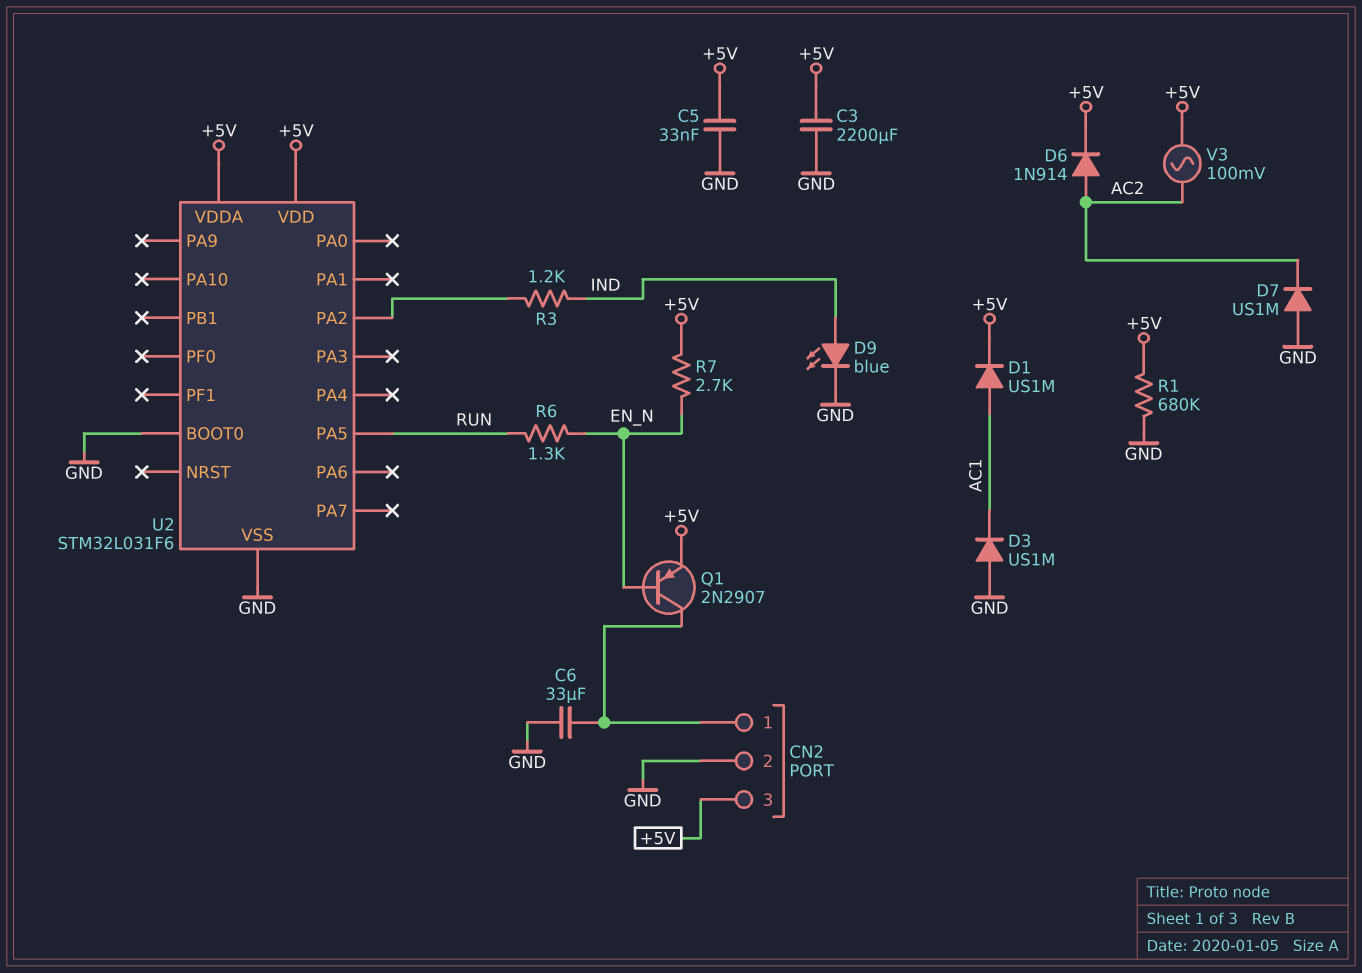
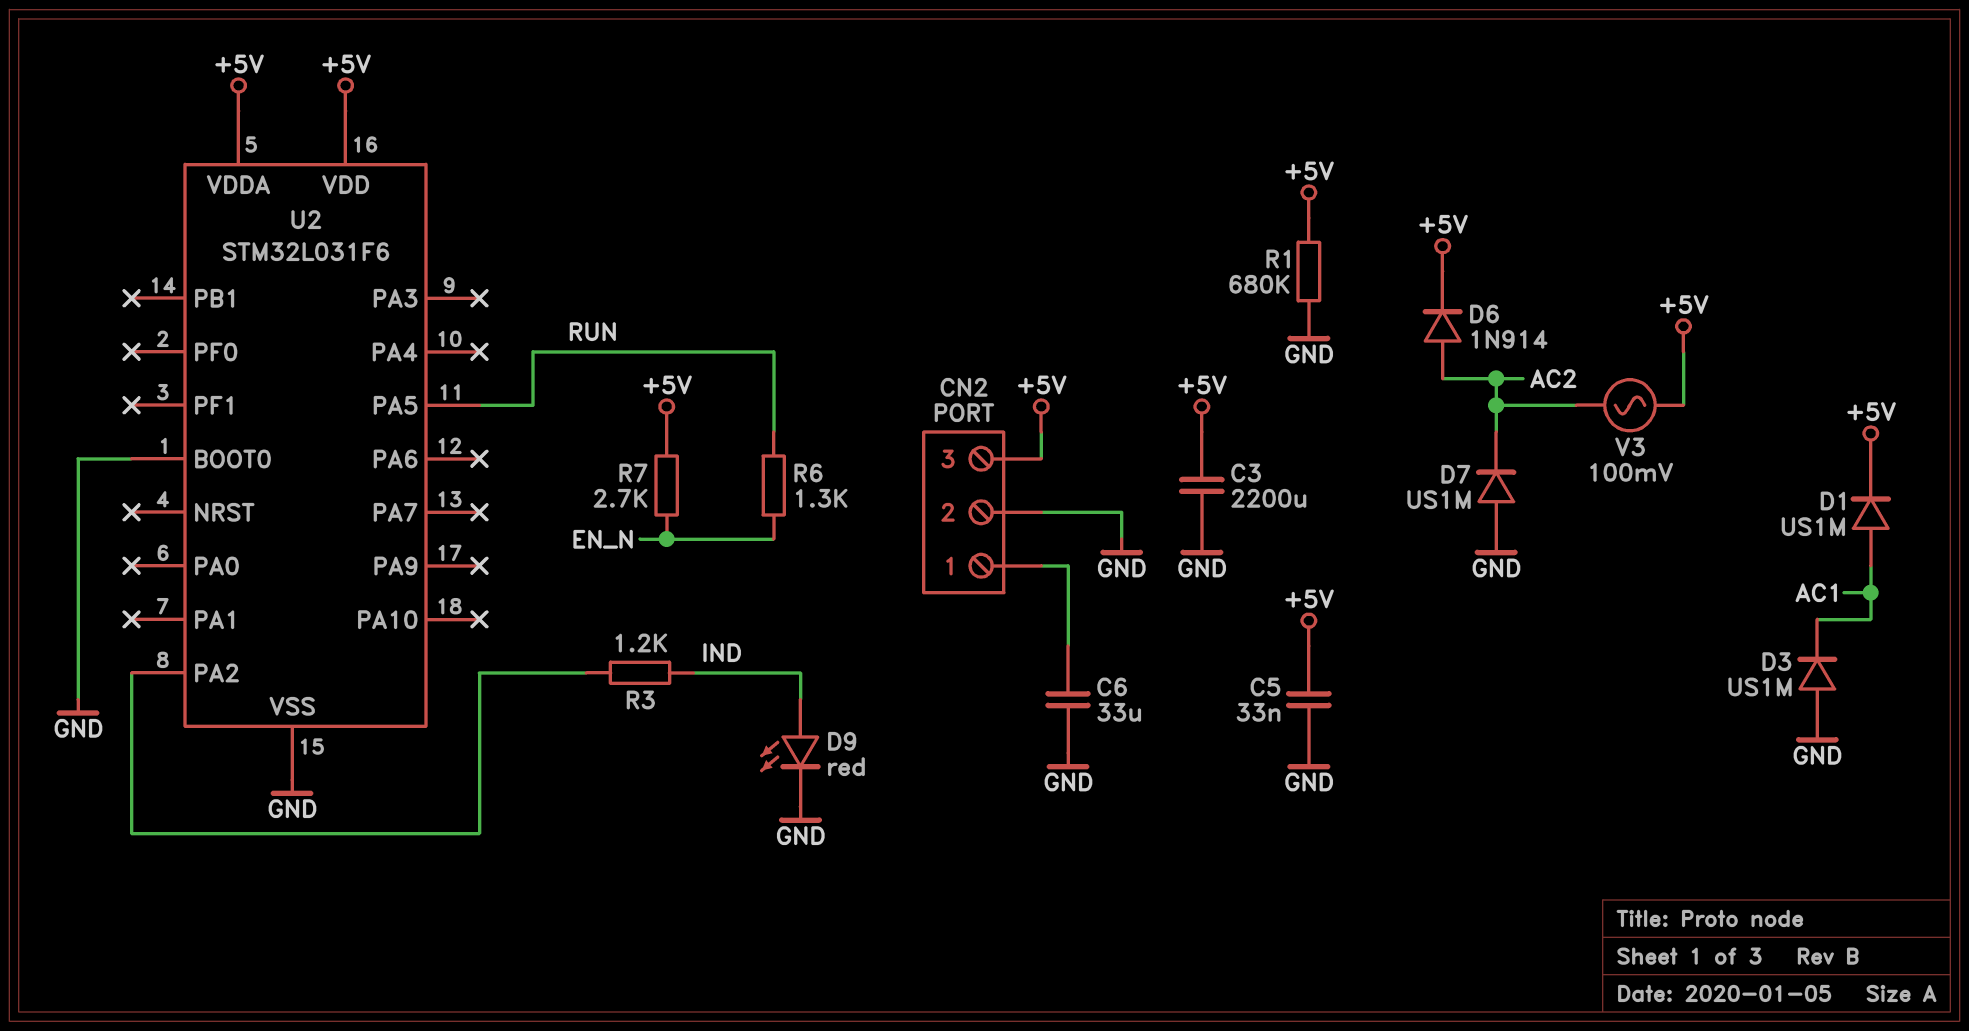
D9: LED blue (A IND, K GND) -> LED red (A IND, K GND)
Q1: PNP 2N2907 (B EN_N, C CN2/1, E +5V) -> none

